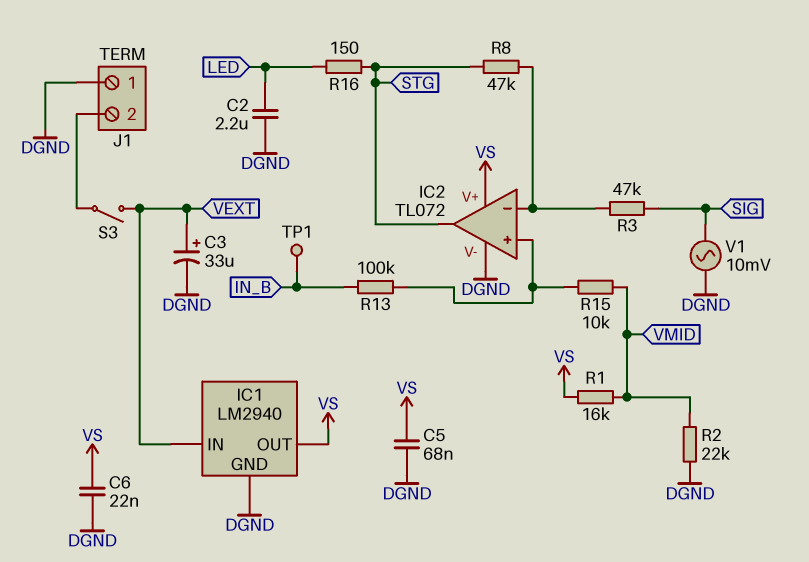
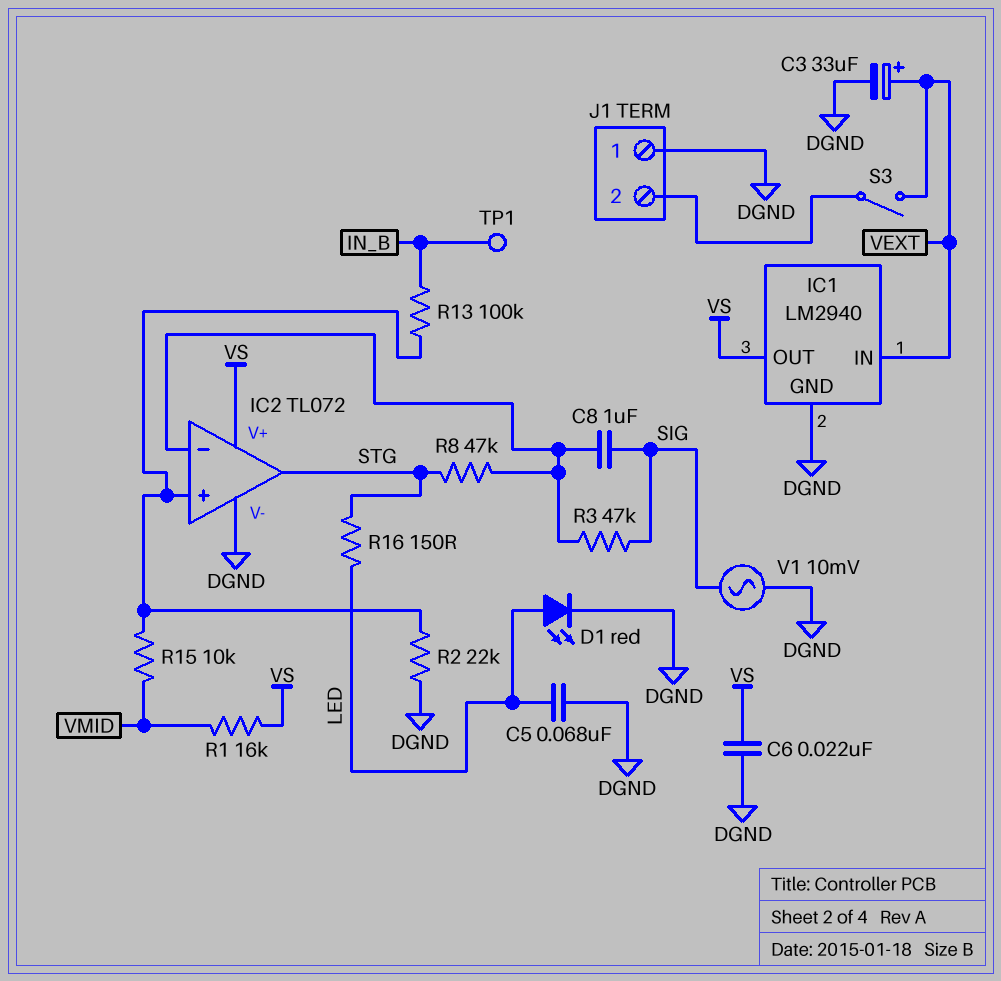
C2: 2.2uF (DGND, LED) -> none
C5: 68nF (DGND, VS) -> 68nF (DGND, LED)
C8: none -> 1uF (IC2/in-, SIG)
D1: none -> LED red (A LED, K DGND)
R2: 22k (DGND, VMID) -> 22k (DGND, IC2/in+)

